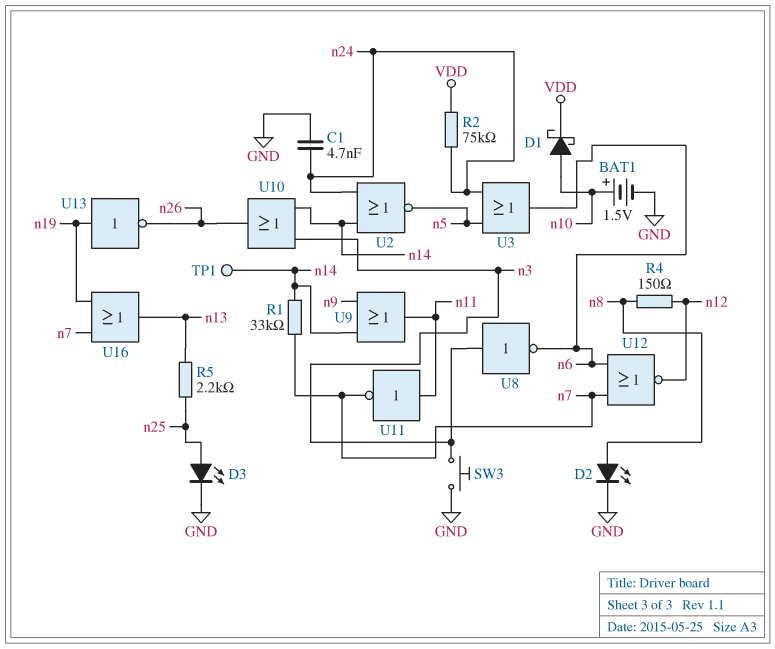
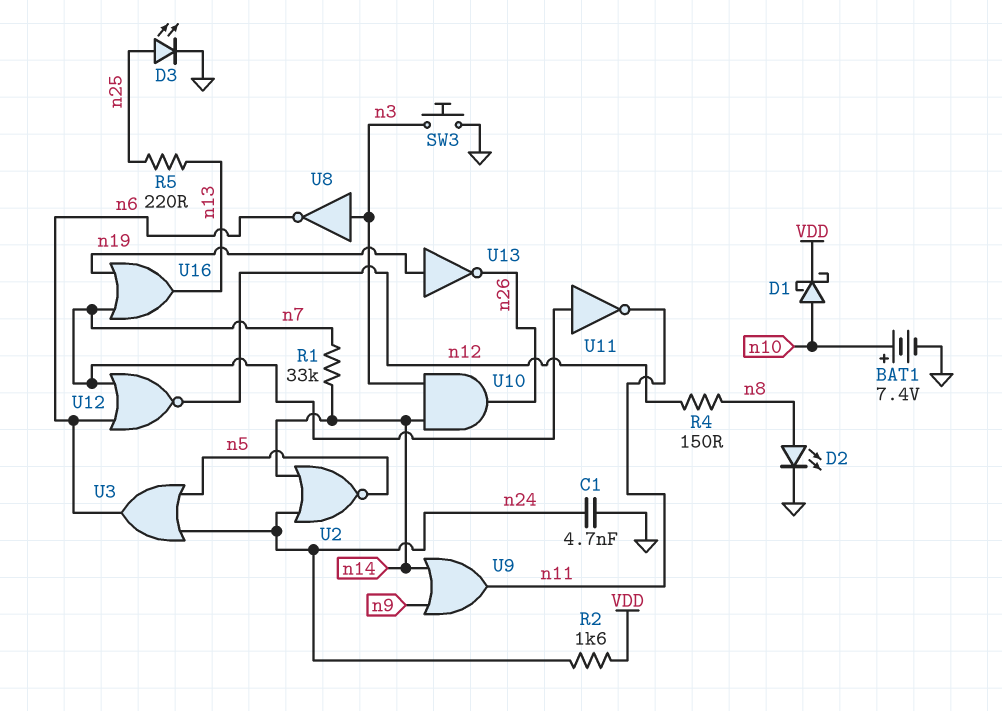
BAT1: 1.5V (plus n10, minus GND) -> 7.4V (plus n10, minus GND)
R2: 75k (VDD, n24) -> 1.6k (VDD, n24)
R5: 2.2k (n13, n25) -> 220 (n13, n25)
TP1: test point (n14) -> none
U10: OR (in n3, in n14, out n26) -> AND (in n3, in n14, out n26)
U11: NOT (in n11, out n7) -> NOT (in n7, out n11)

